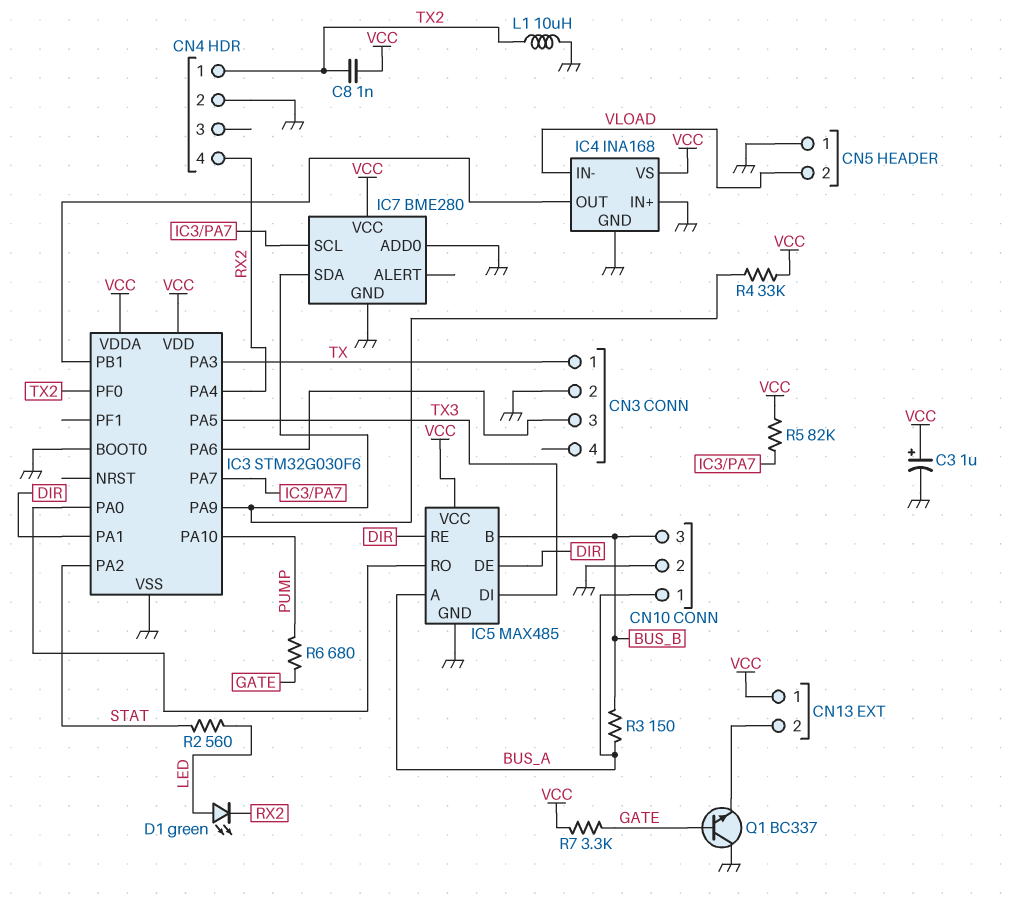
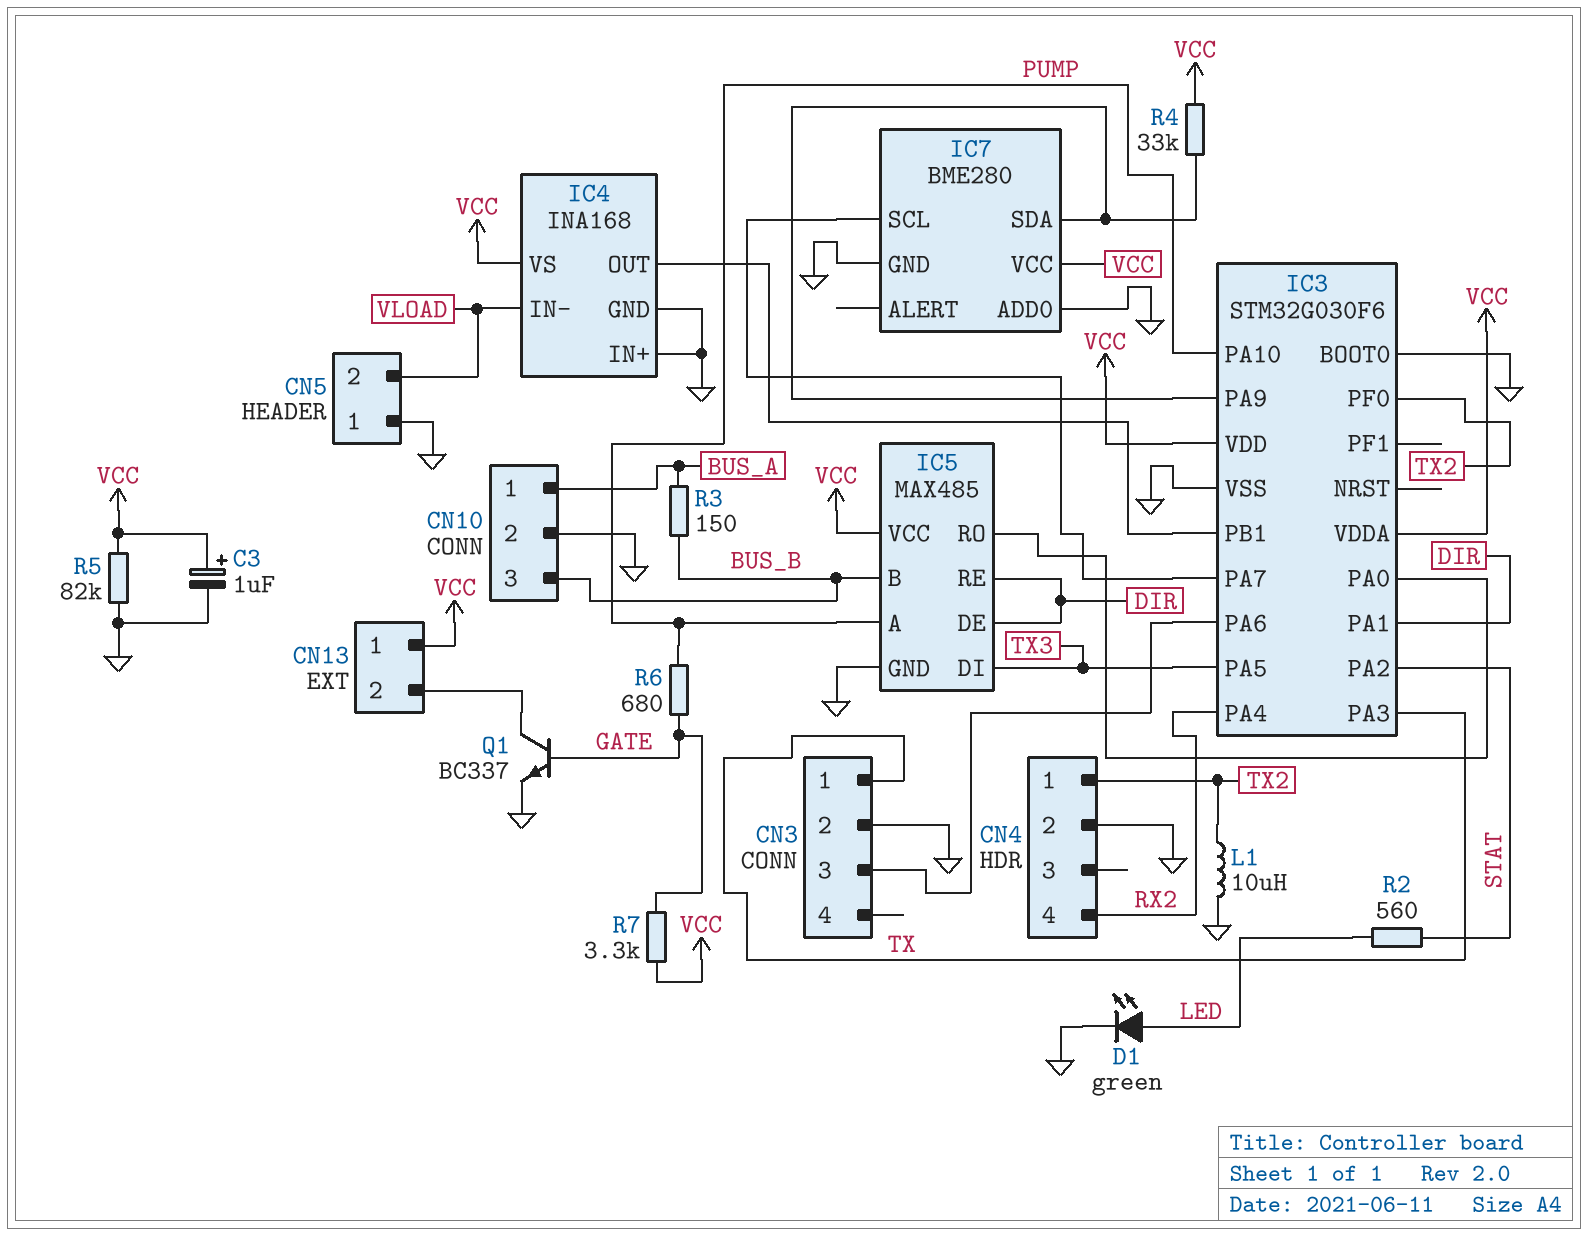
C8: 1nF (TX2, VCC) -> none
D1: LED green (A LED, K RX2) -> LED green (A LED, K GND)
IC5 pin A: BUS_A -> PUMP
Q1: NPN BC337 (B GATE, C GND, E CN13/2) -> NPN BC337 (B GATE, C CN13/2, E GND)
R5: 82k (IC3/PA7, VCC) -> 82k (GND, VCC)

